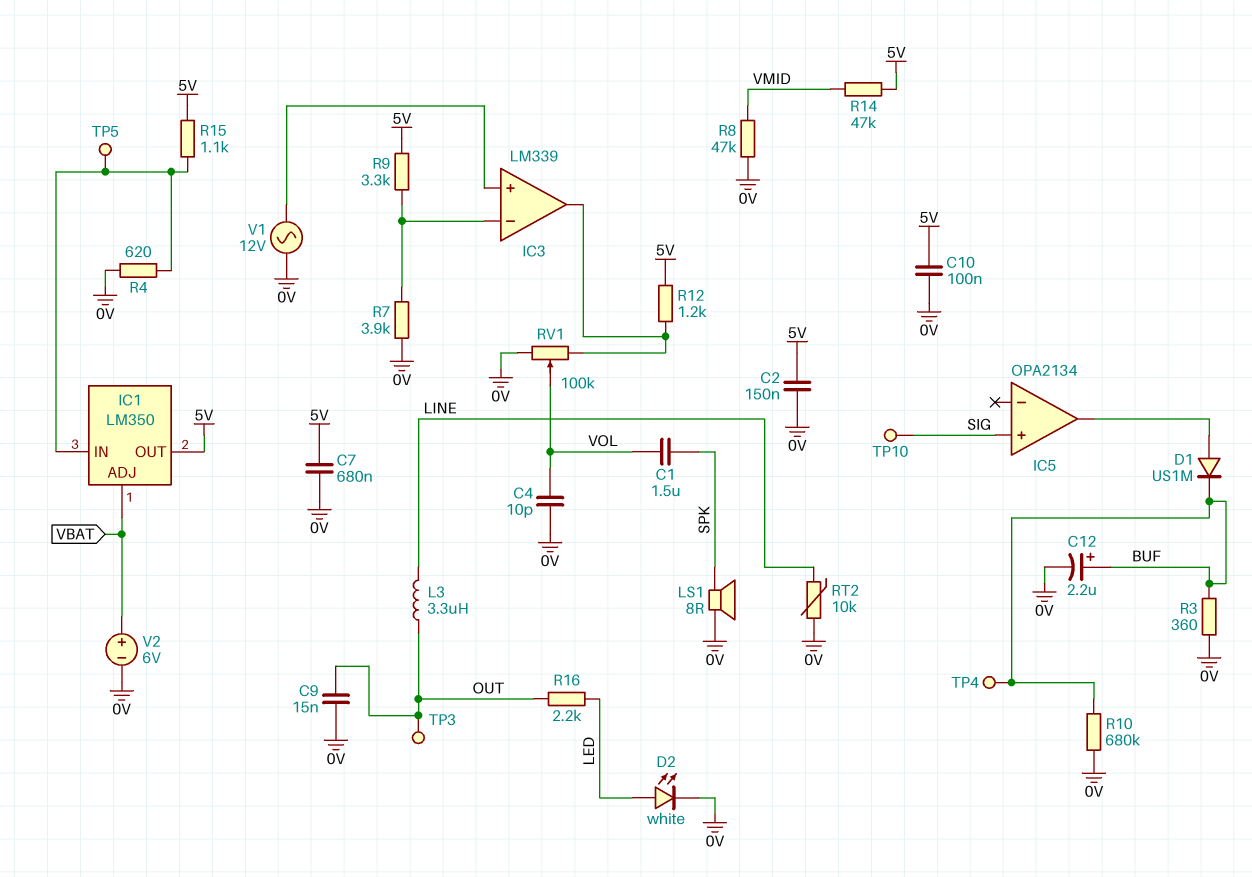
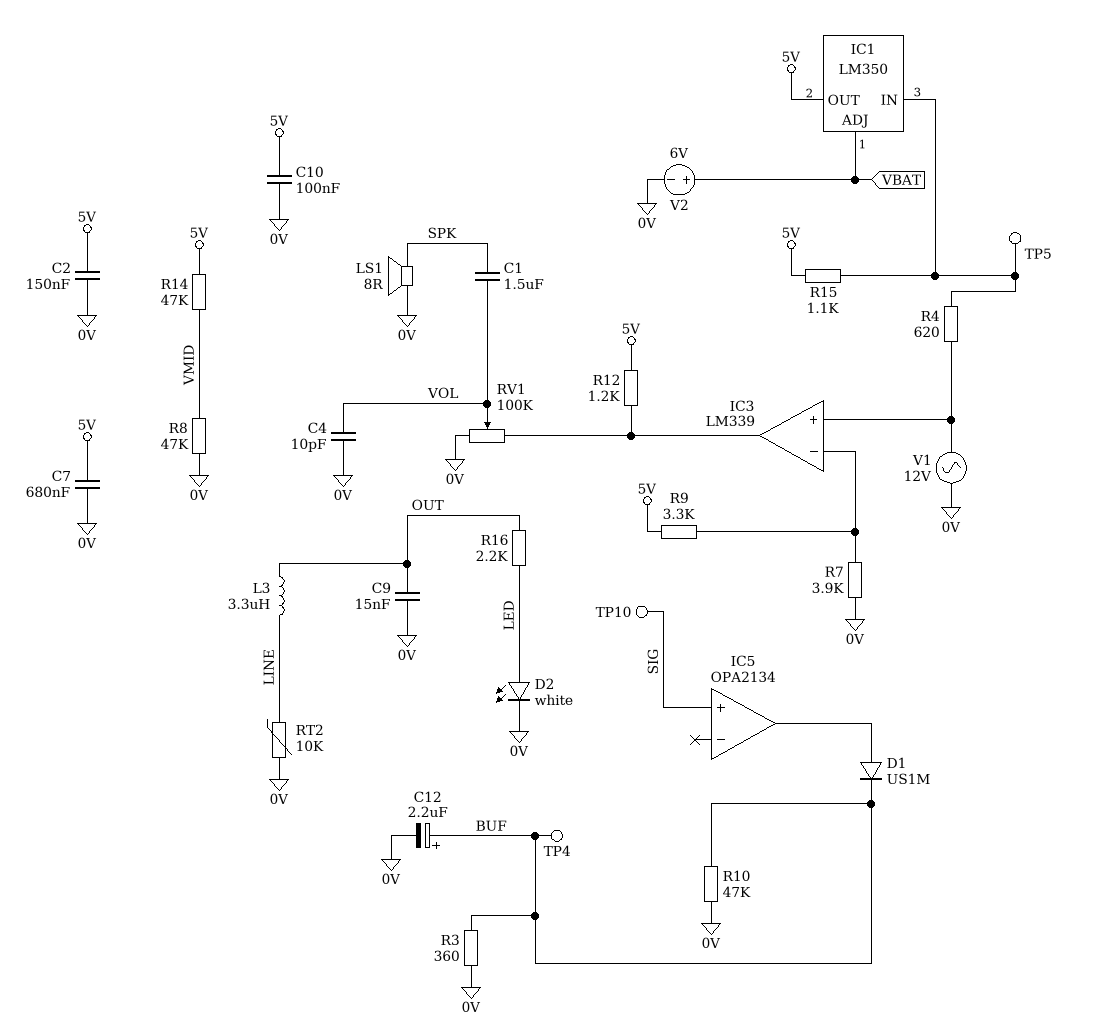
R4: 620 (0V, IC1/IN) -> 620 (IC1/IN, IC3/in+)
R10: 680k (0V, BUF) -> 47k (0V, BUF)
TP3: test point (OUT) -> none

